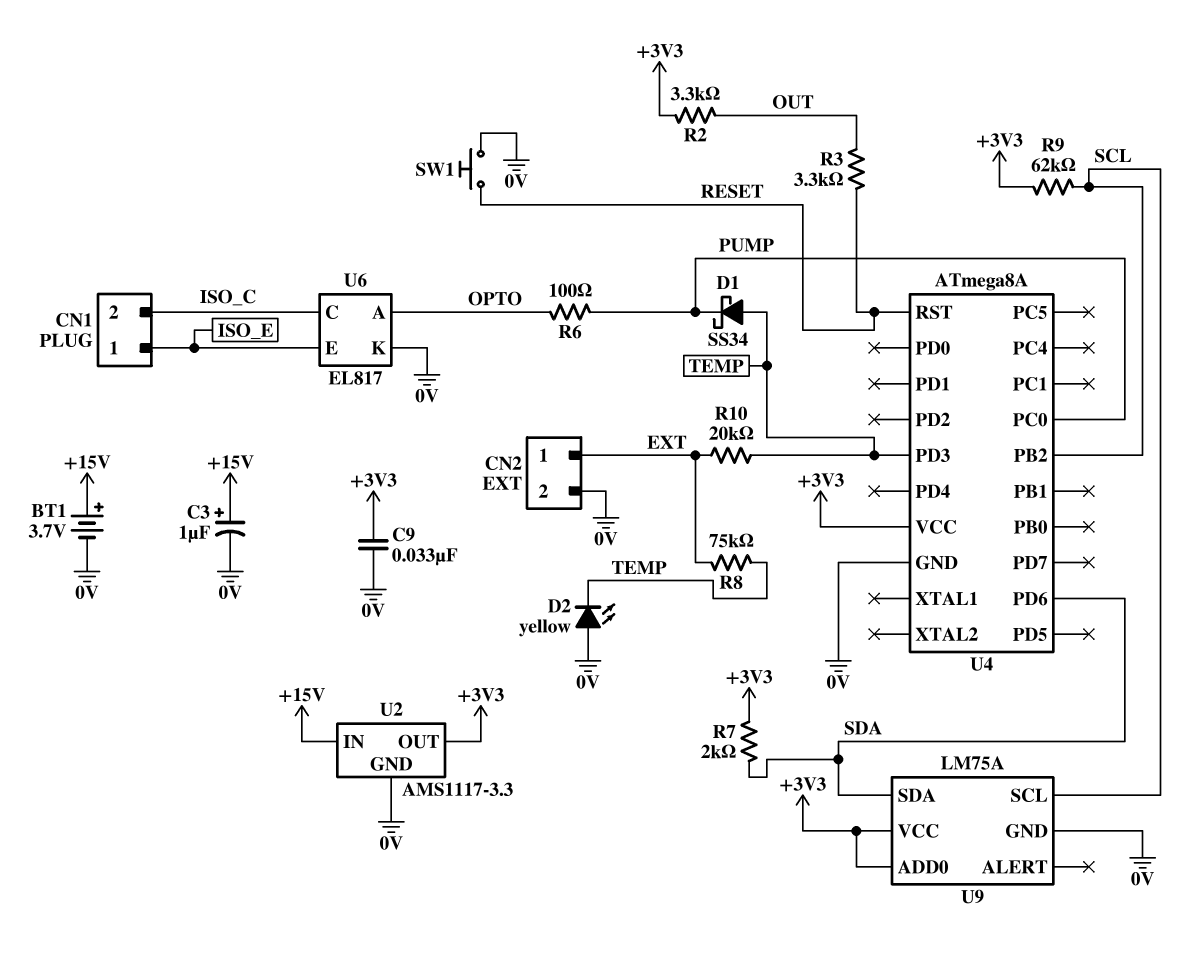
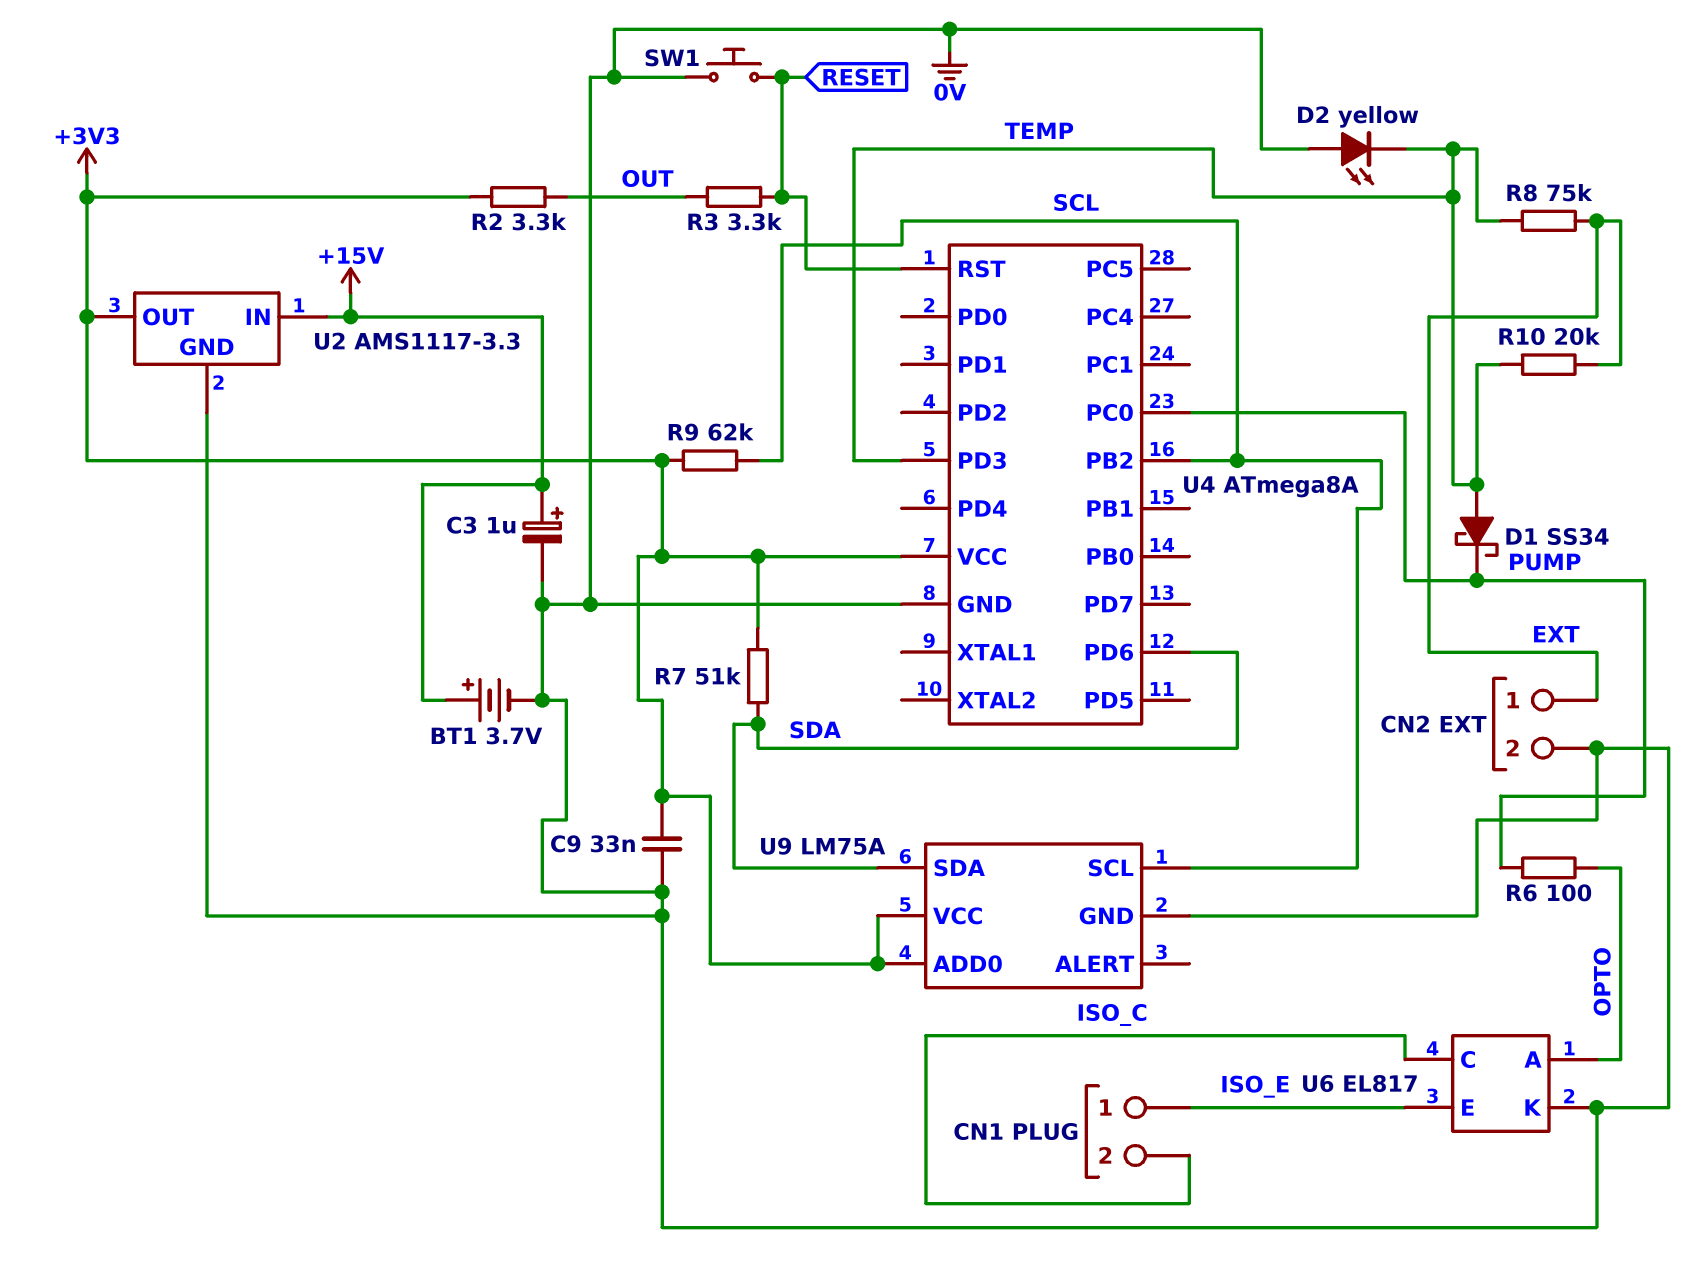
R7: 2k (+3V3, SDA) -> 51k (+3V3, SDA)

